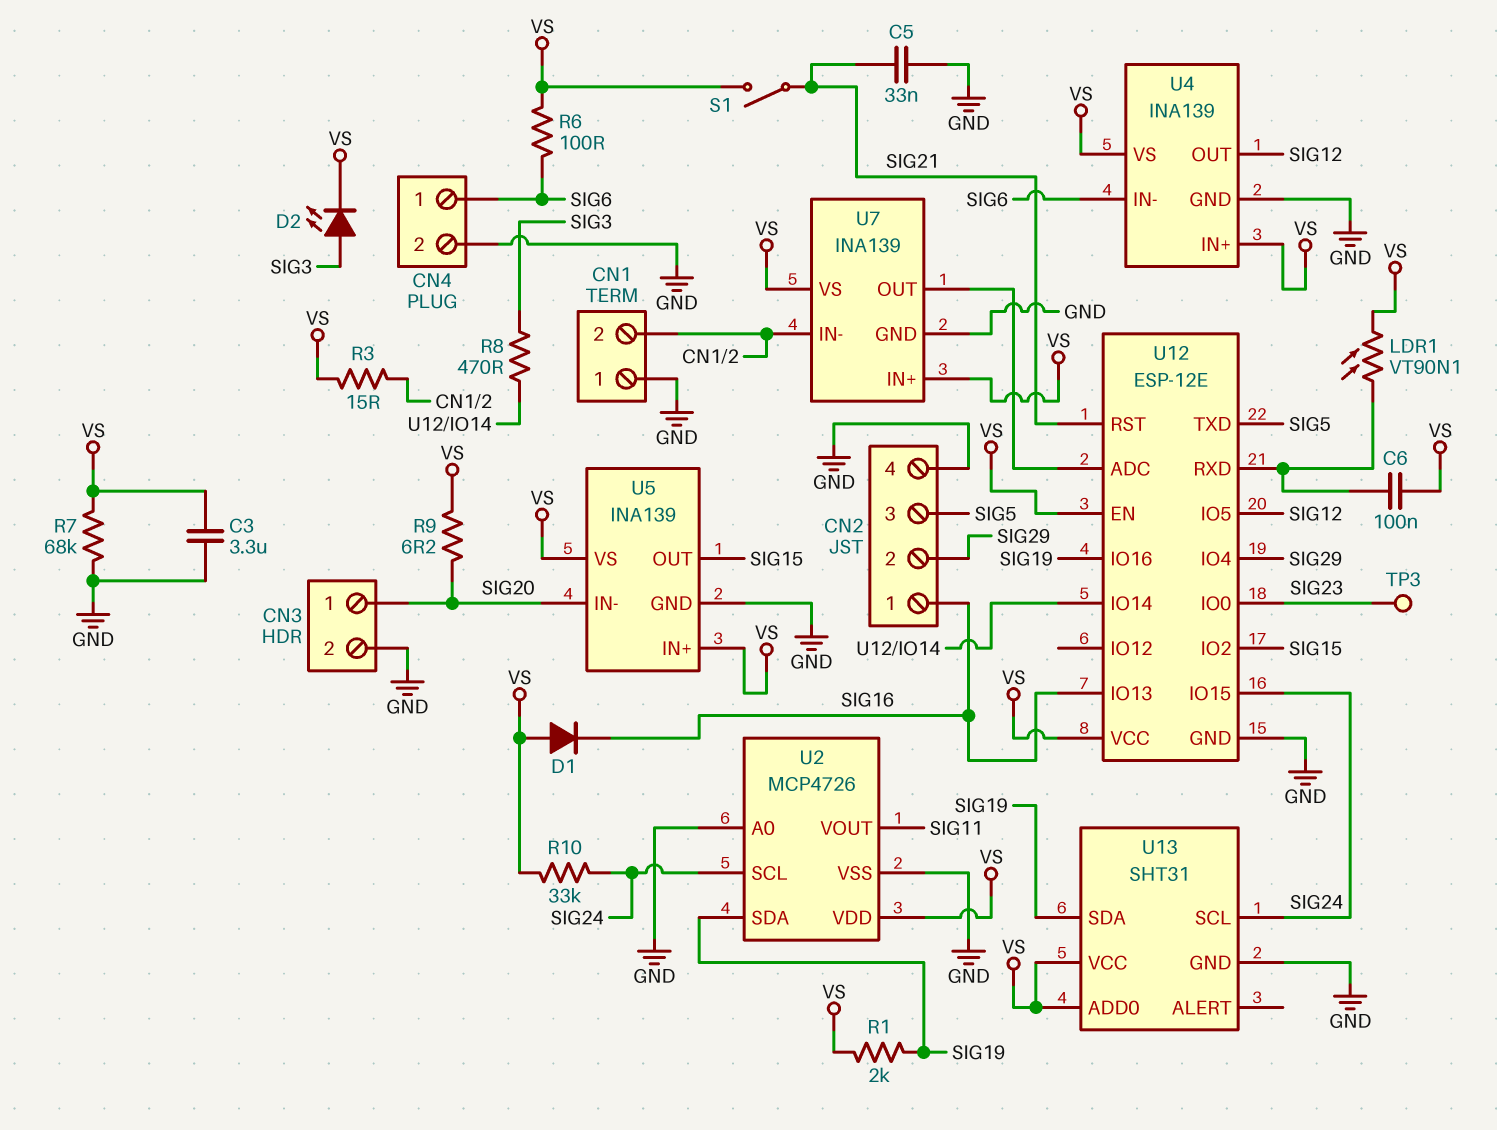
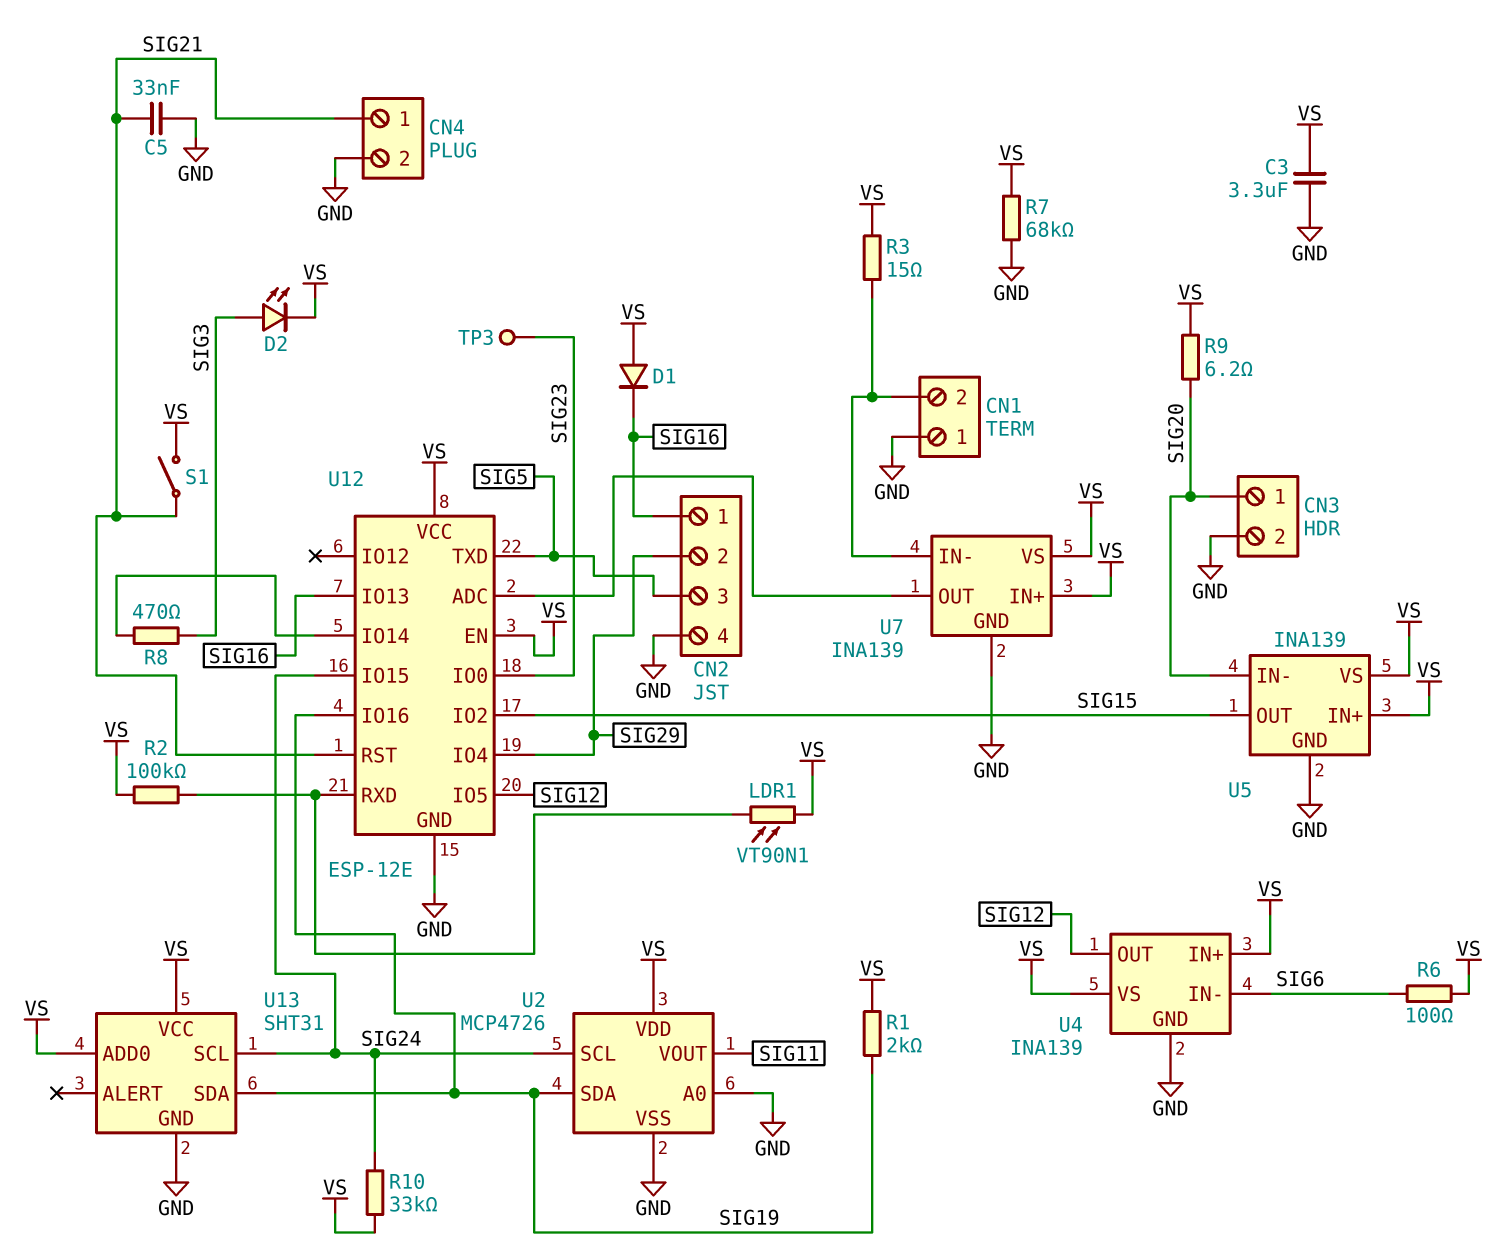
C6: 100nF (U12/RXD, VS) -> none
CN4 pin 1: SIG6 -> SIG21
R2: none -> 100k (U12/RXD, VS)

